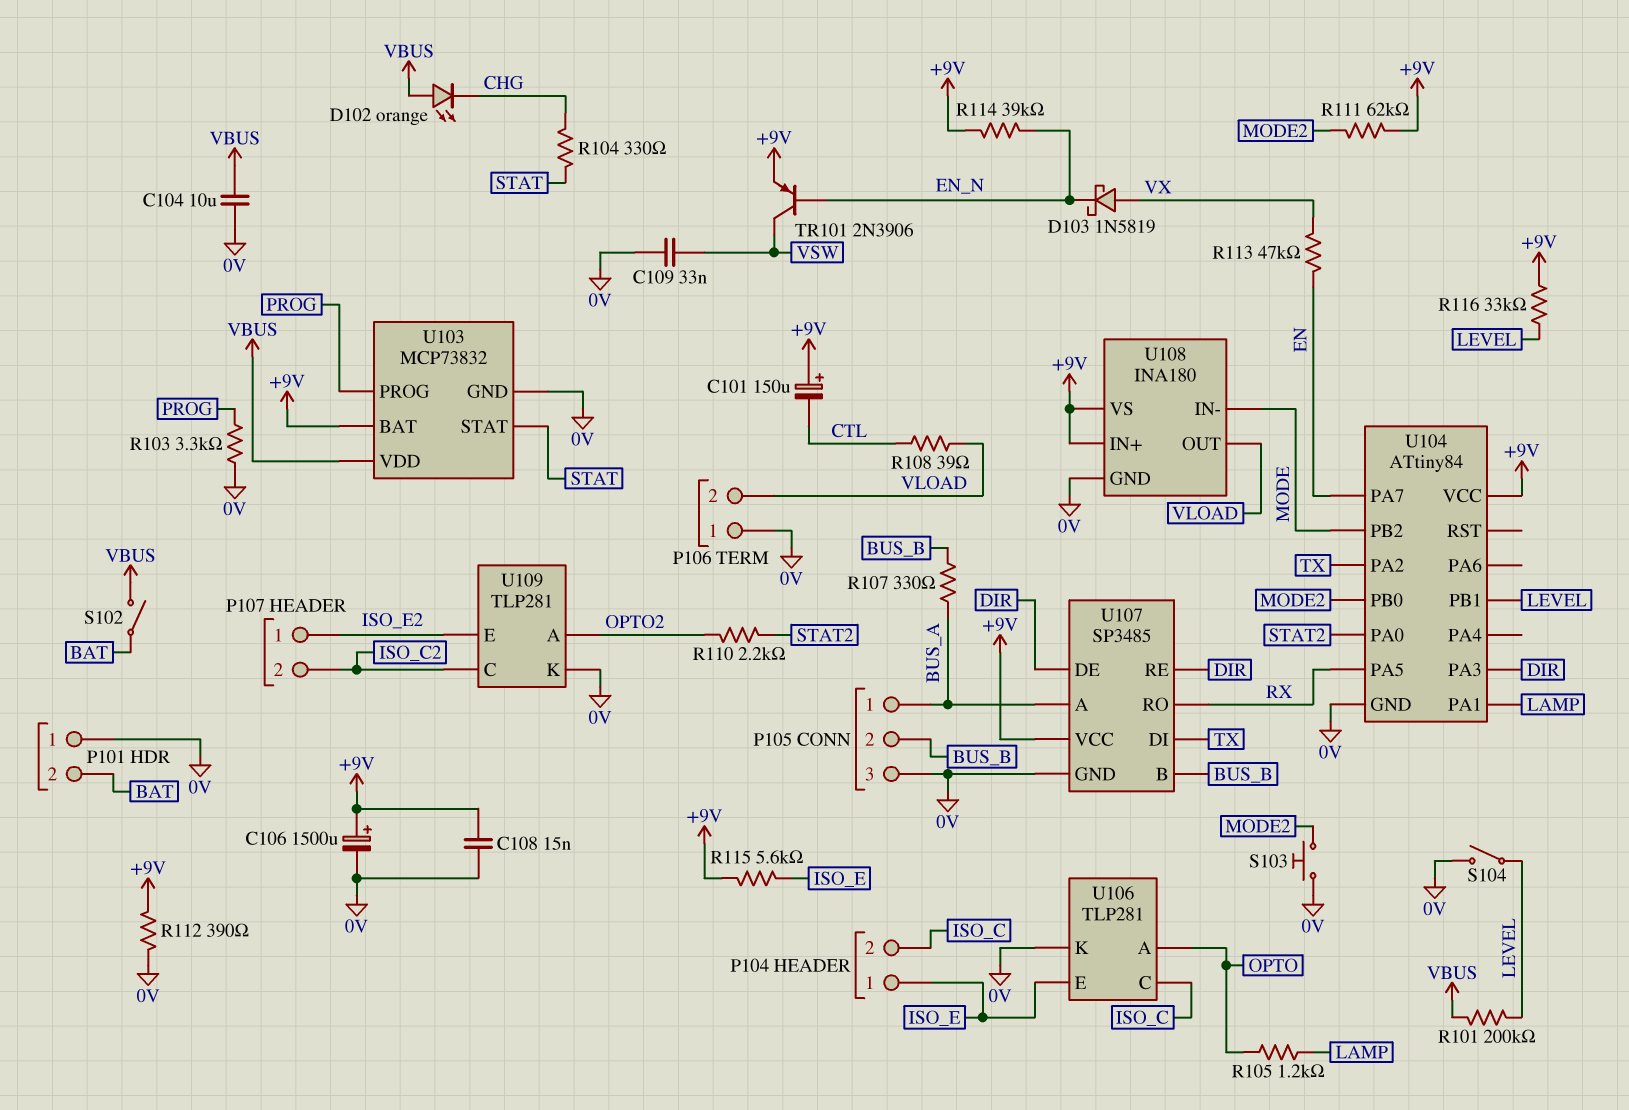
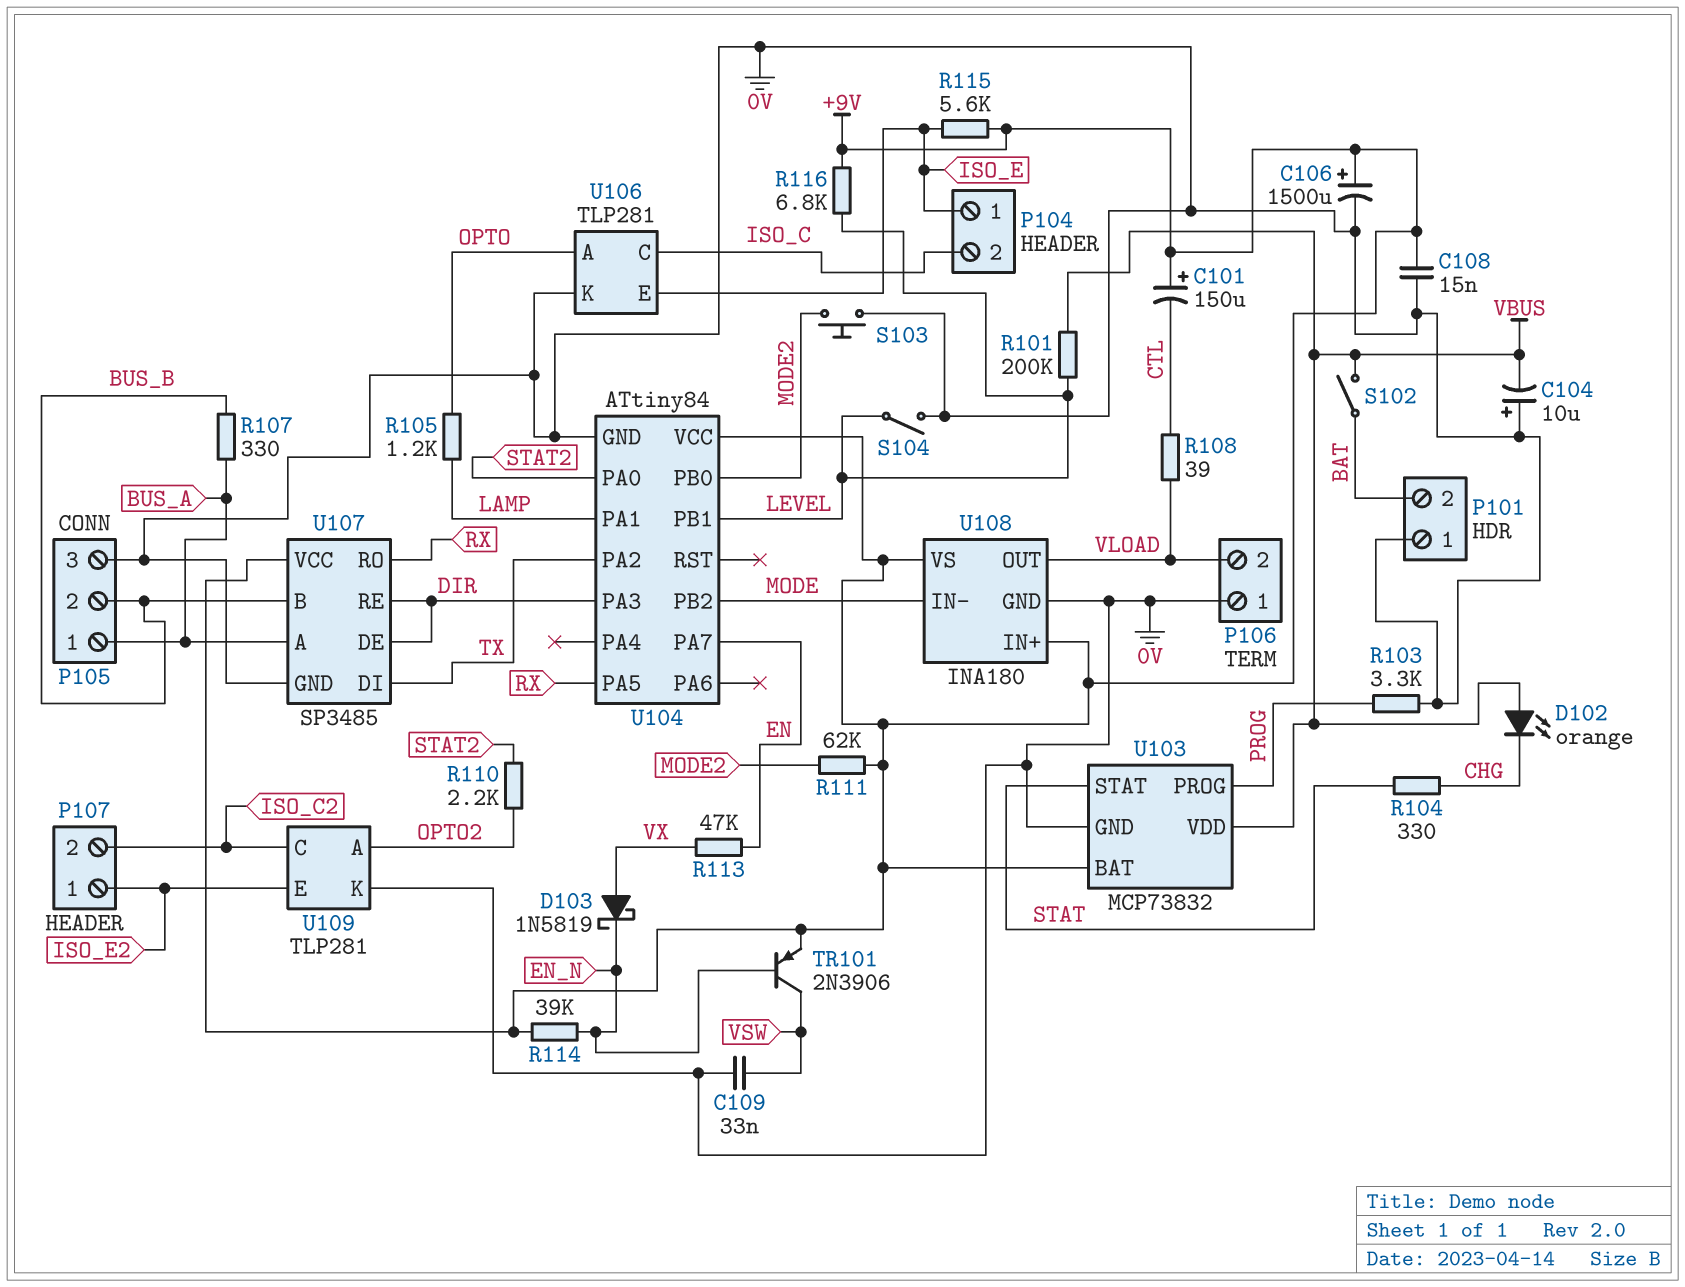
C104: 10uF (0V, VBUS) -> 10uF (plus 0V, minus VBUS)
R112: 390 (+9V, 0V) -> none
R116: 33k (+9V, LEVEL) -> 6.8k (+9V, LEVEL)

